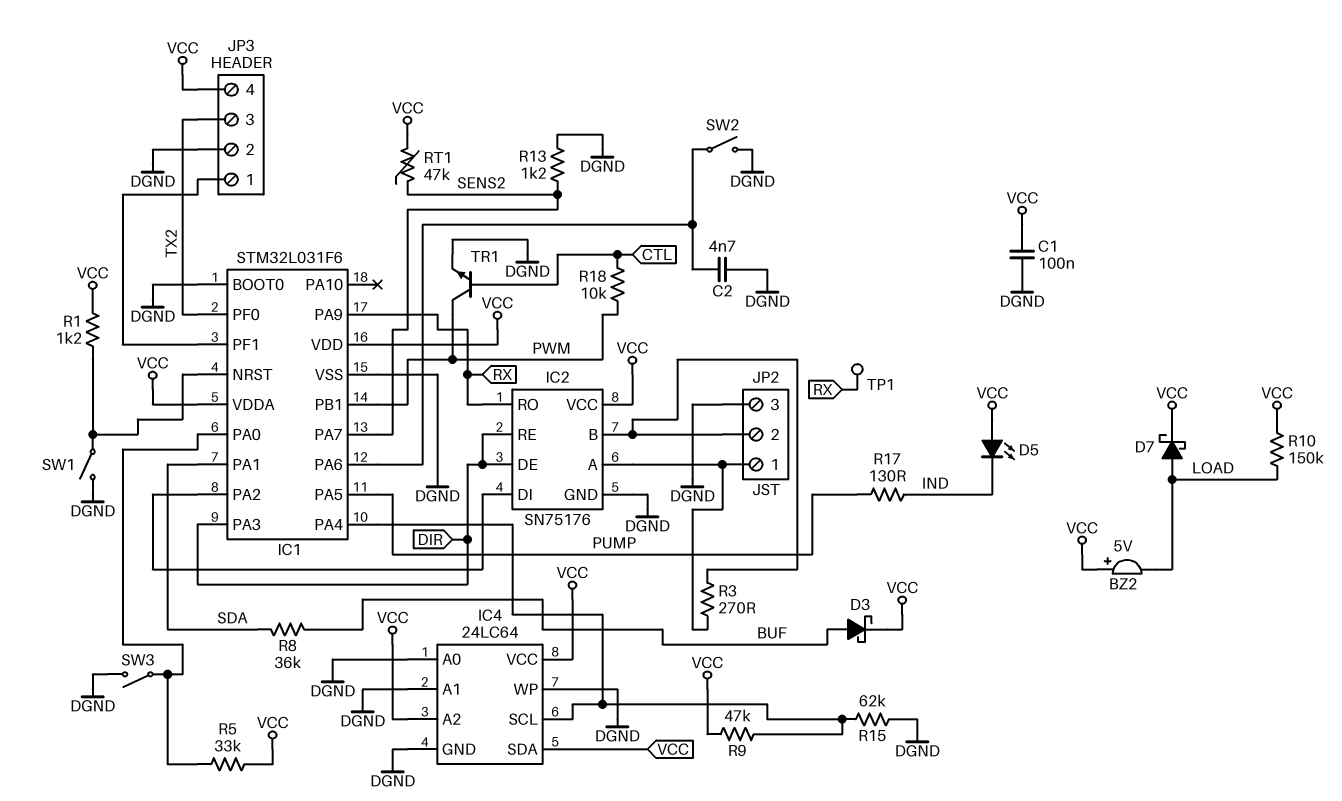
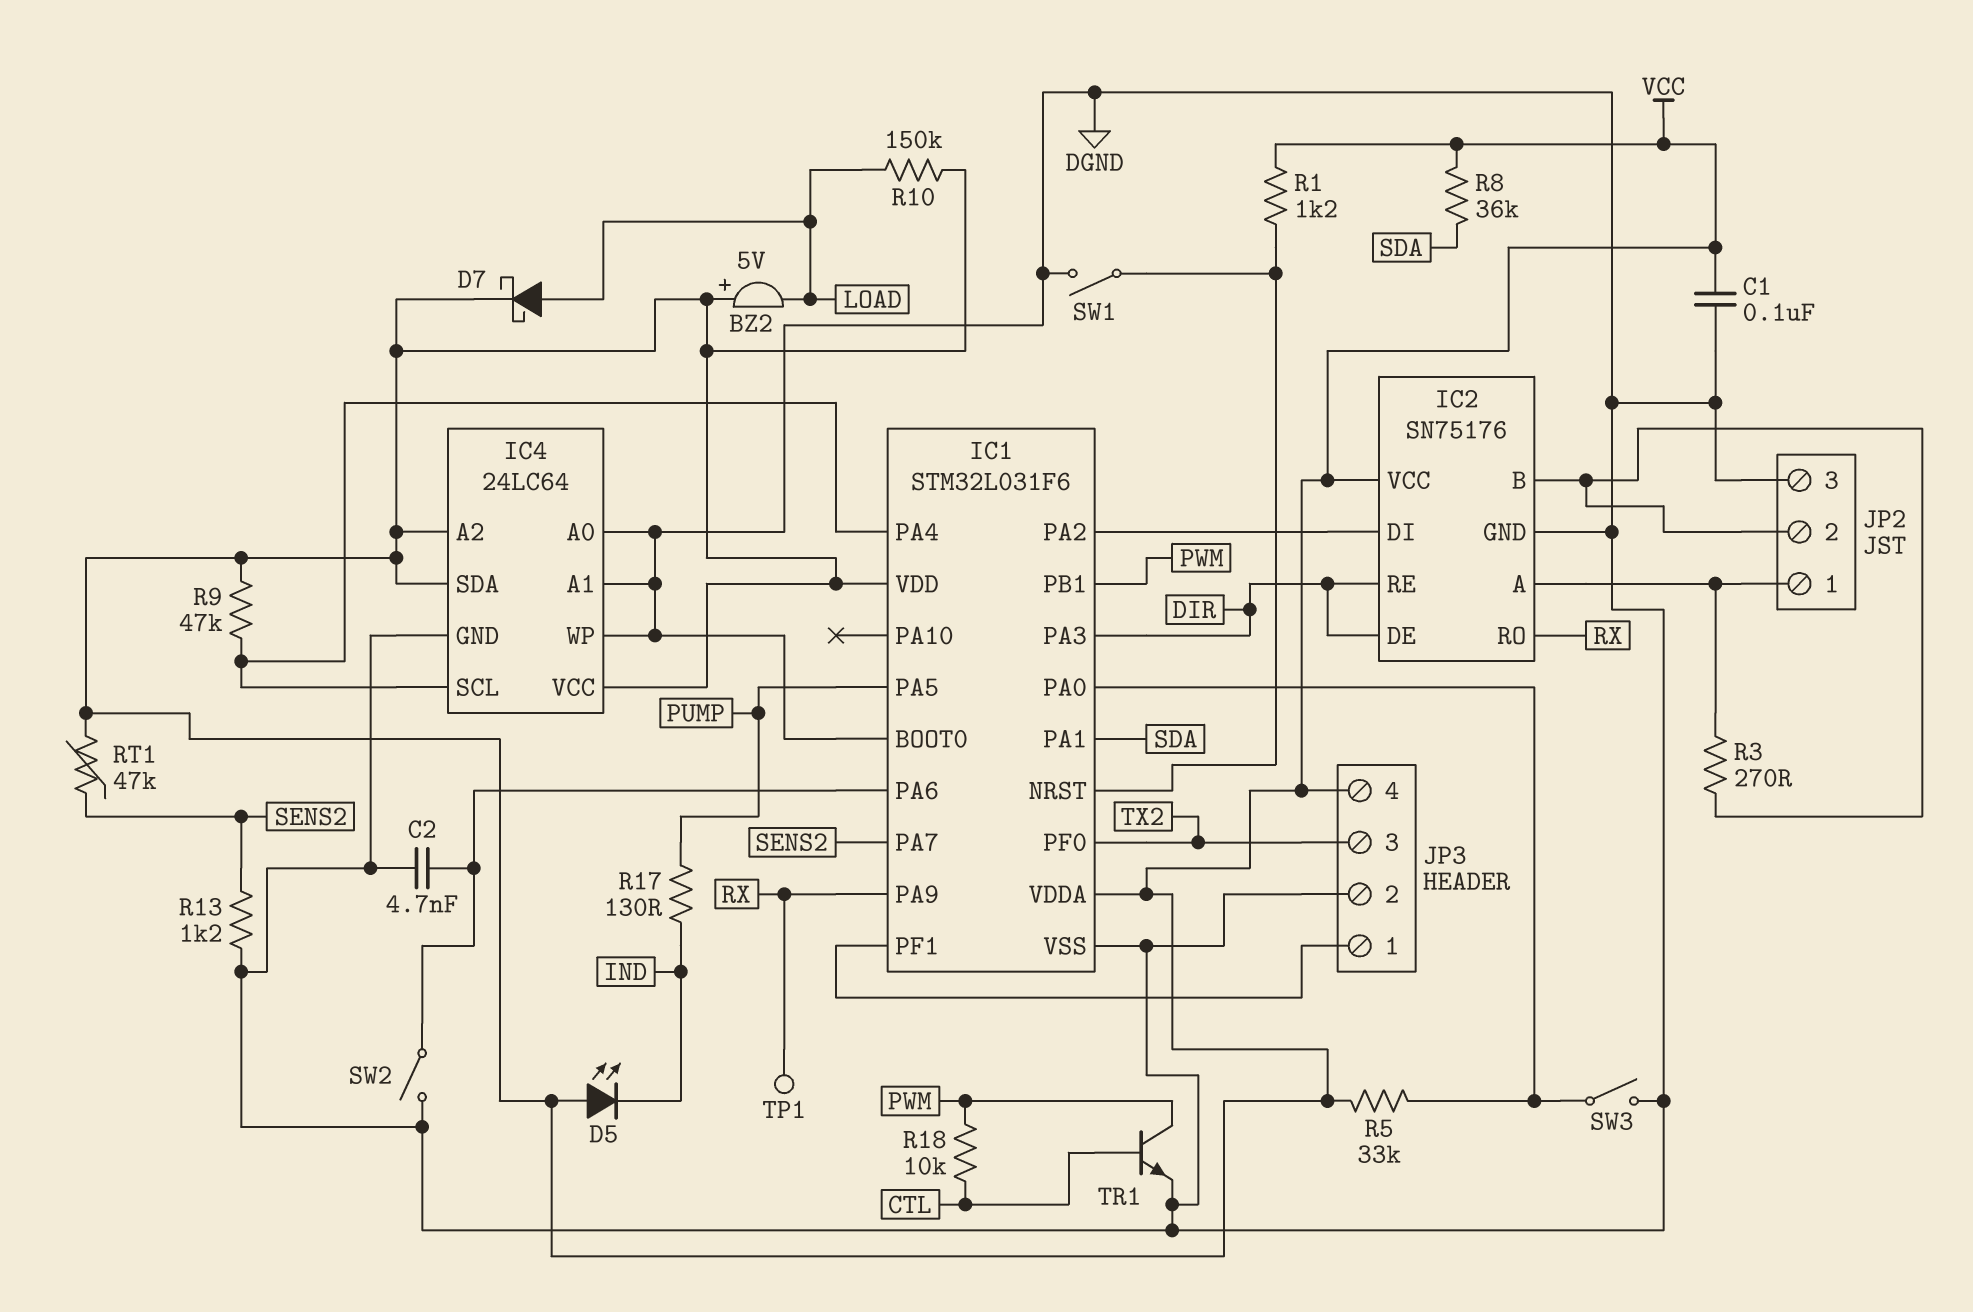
D3: schottky (A BUF, K VCC) -> none
R8: 36k (BUF, SDA) -> 36k (SDA, VCC)
R15: 62k (DGND, IC1/PA4) -> none

